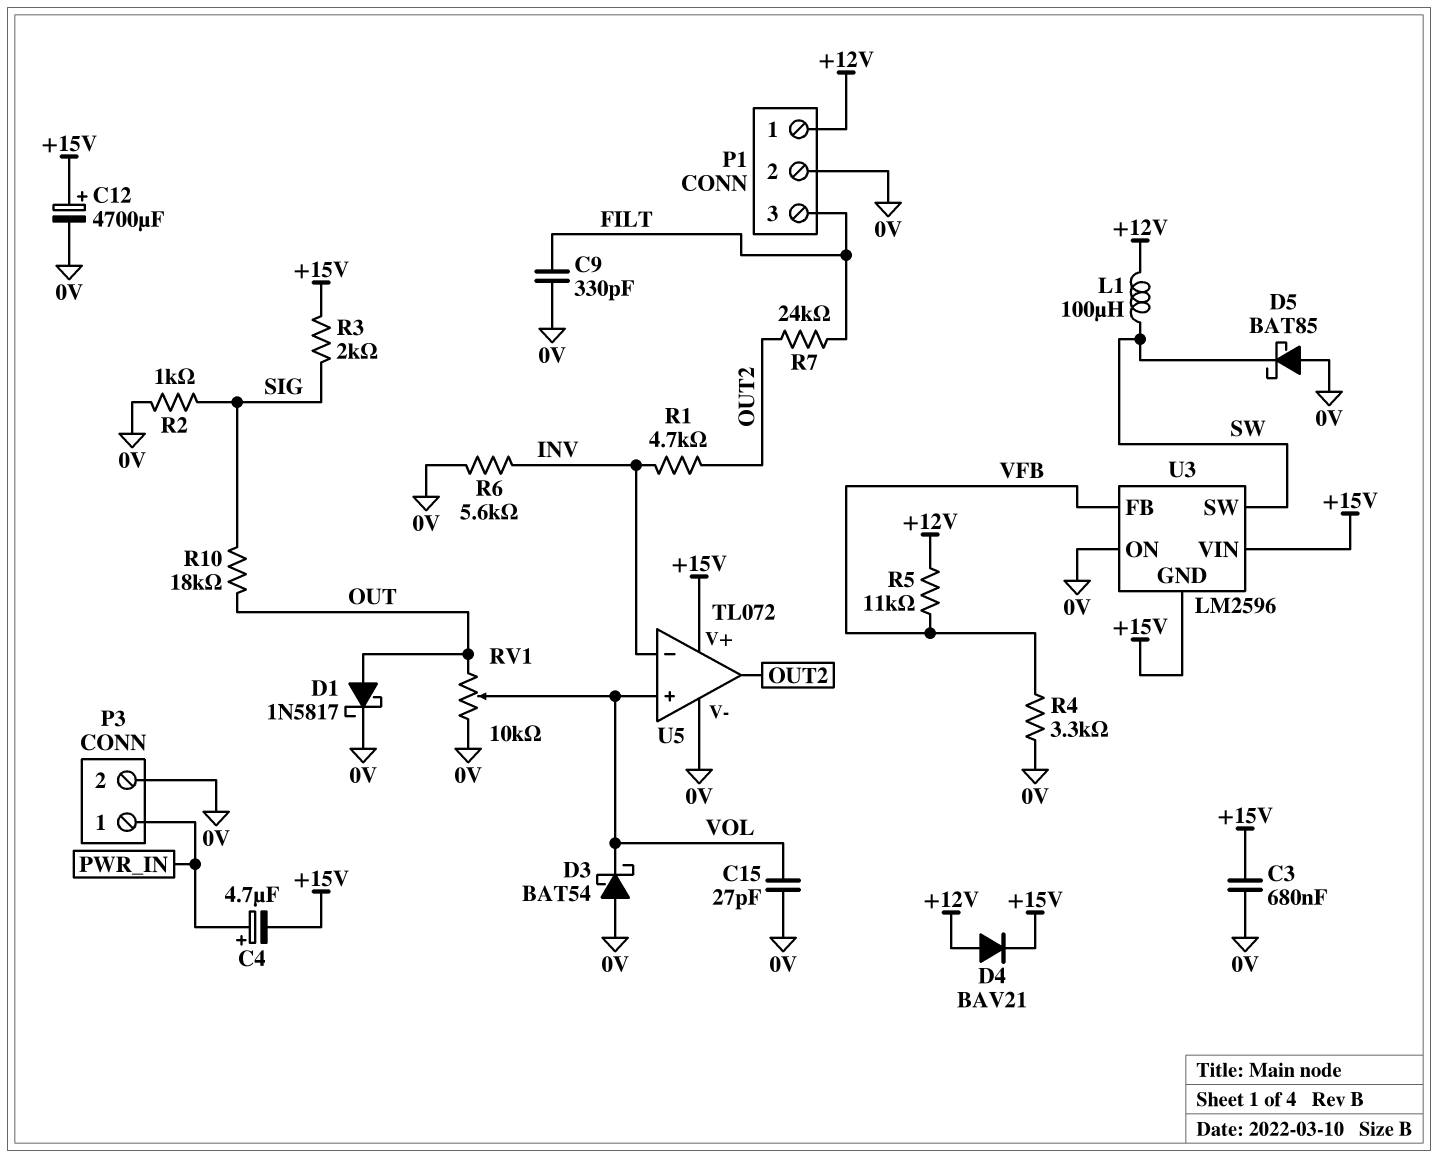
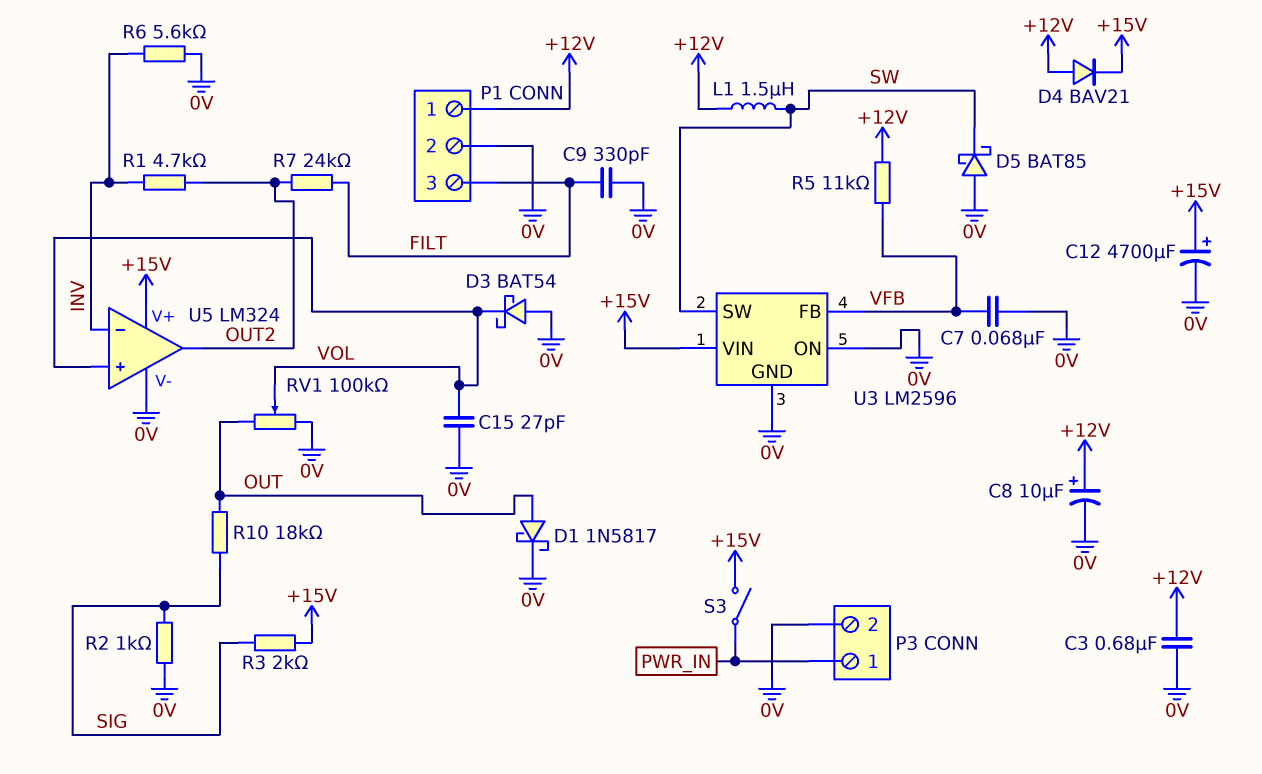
C3: 680nF (+15V, 0V) -> 680nF (+12V, 0V)
C4: 4.7uF (plus PWR_IN, minus +15V) -> none
C7: none -> 68nF (0V, VFB)
C8: none -> 10uF (plus +12V, minus 0V)
L1: 100uH (+12V, SW) -> 1.5uH (+12V, SW)
R4: 3.3k (0V, VFB) -> none
RV1: 10k (0V, OUT, wiper VOL) -> 100k (0V, OUT, wiper VOL)
S3: none -> switch (+15V, PWR_IN)
U3 pin GND: +15V -> 0V
U5: TL072 -> LM324

